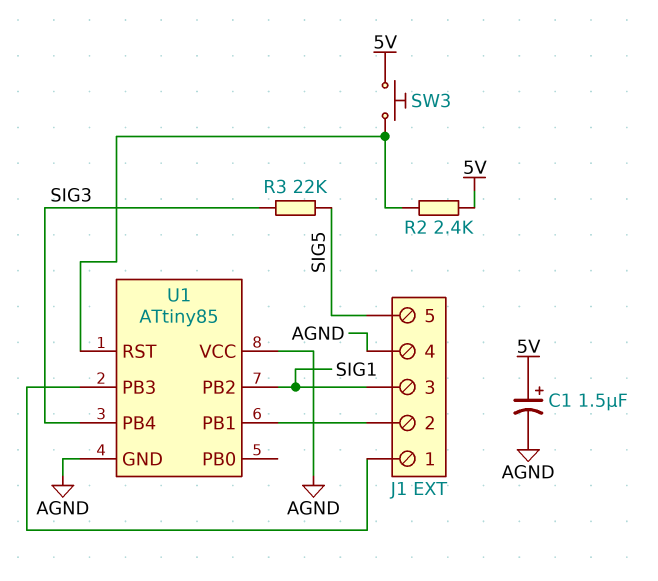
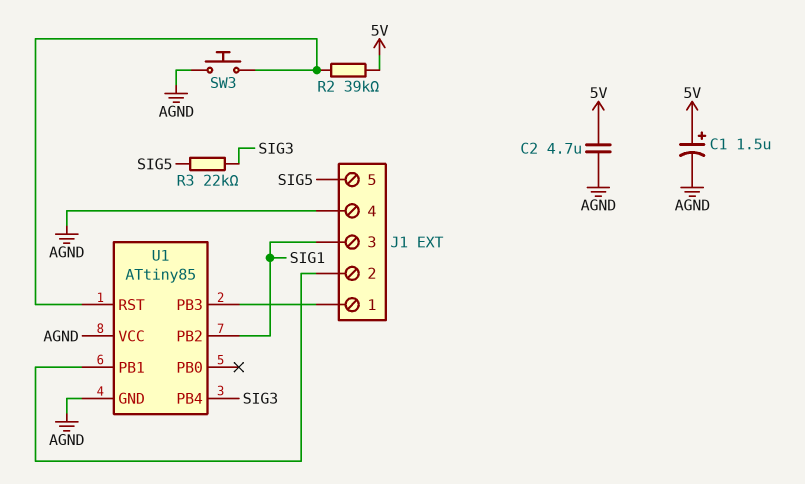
C2: none -> 4.7uF (5V, AGND)
R2: 2.4k (5V, U1/RST) -> 39k (5V, U1/RST)
SW3: button (5V, U1/RST) -> button (AGND, U1/RST)

